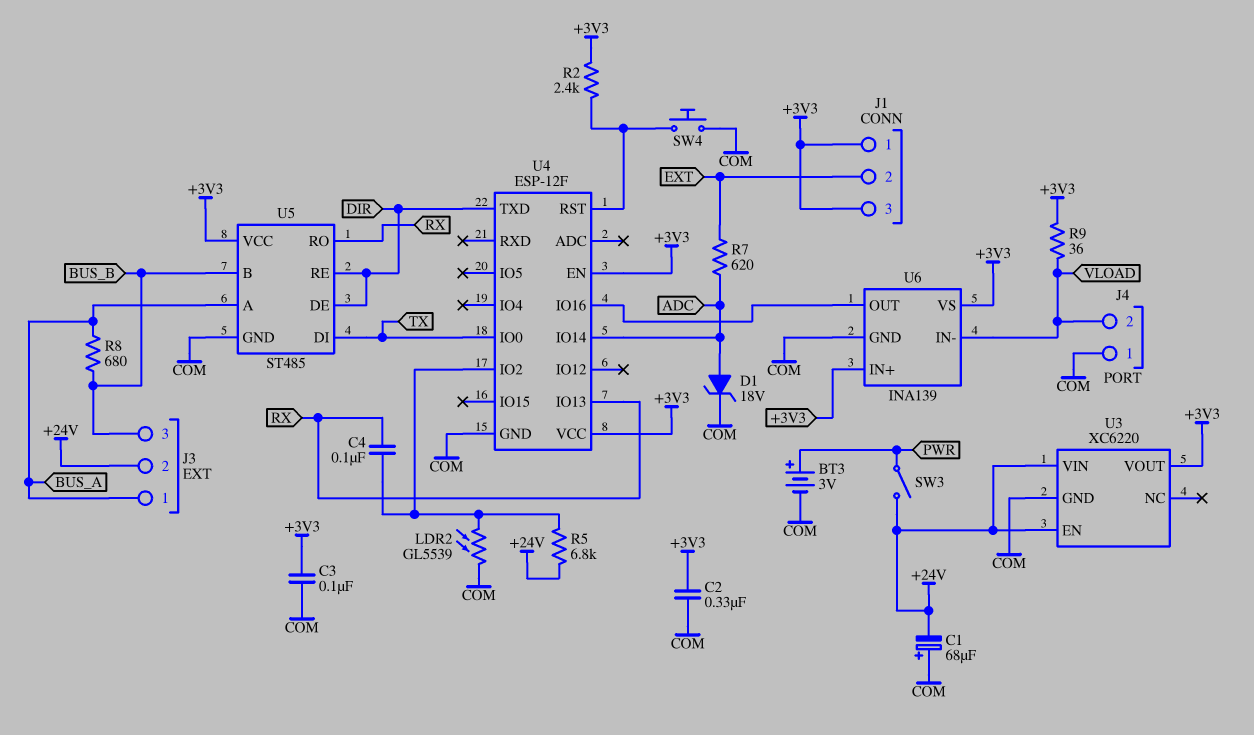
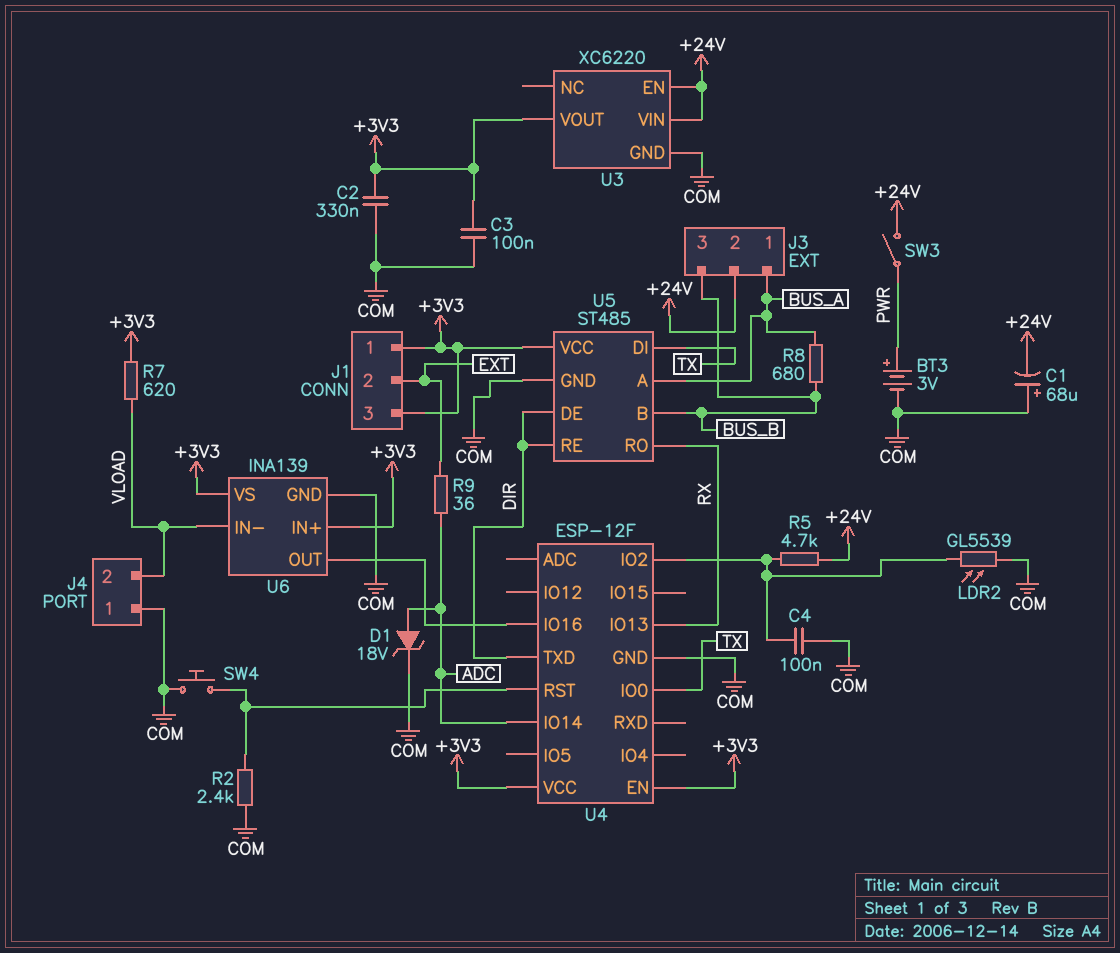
C4: 100nF (RX, U4/IO2) -> 100nF (COM, U4/IO2)
R2: 2.4k (+3V3, U4/RST) -> 2.4k (COM, U4/RST)
R5: 6.8k (+24V, U4/IO2) -> 4.7k (+24V, U4/IO2)
R7: 620 (ADC, EXT) -> 620 (+3V3, VLOAD)
R9: 36 (+3V3, VLOAD) -> 36 (ADC, EXT)

